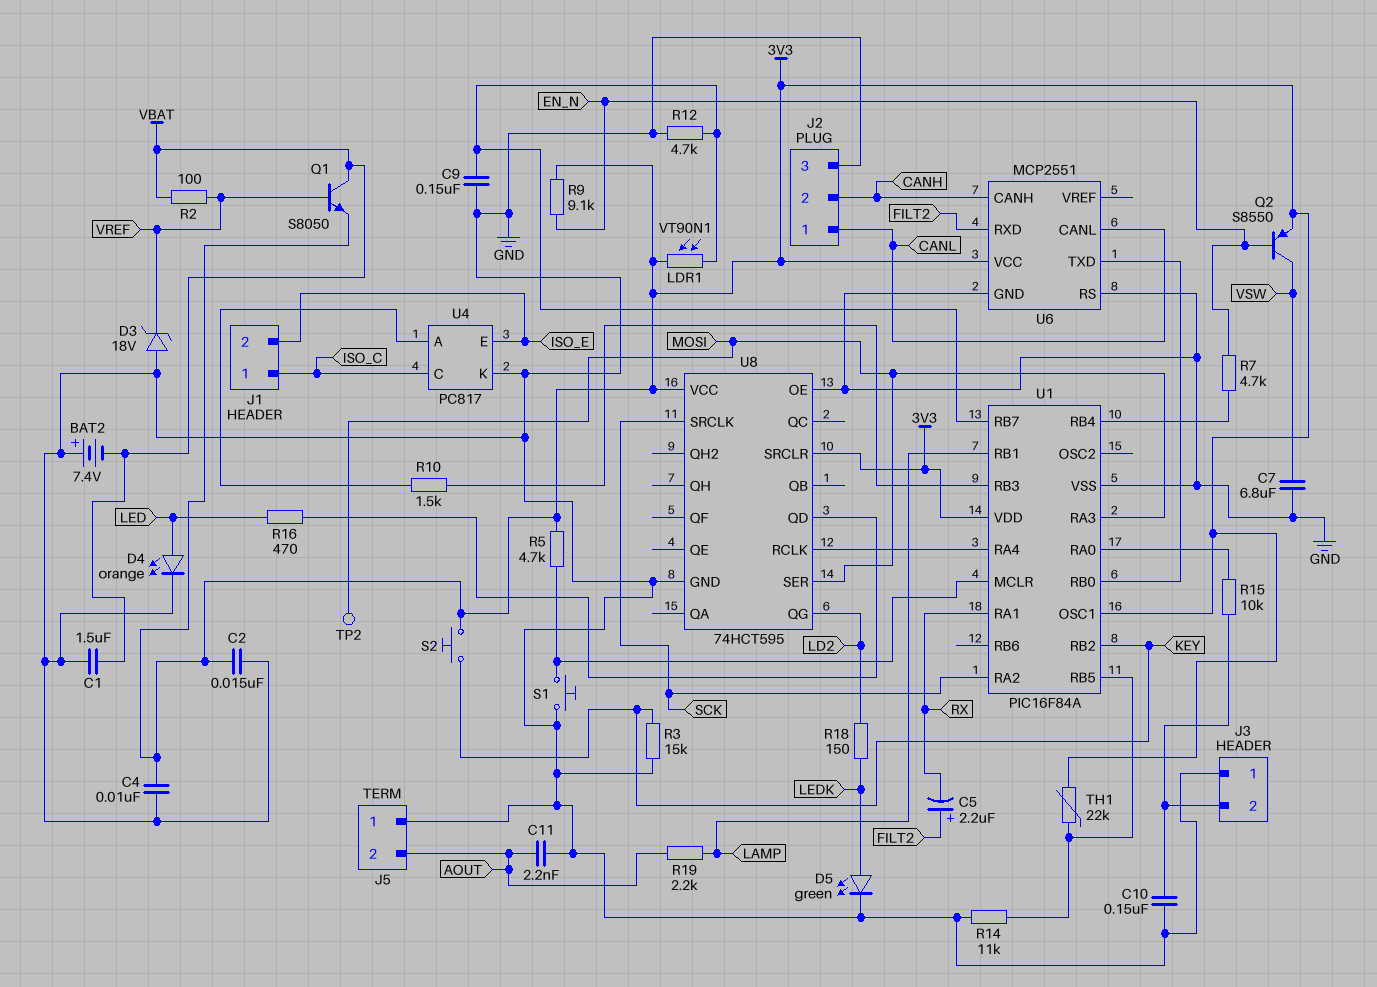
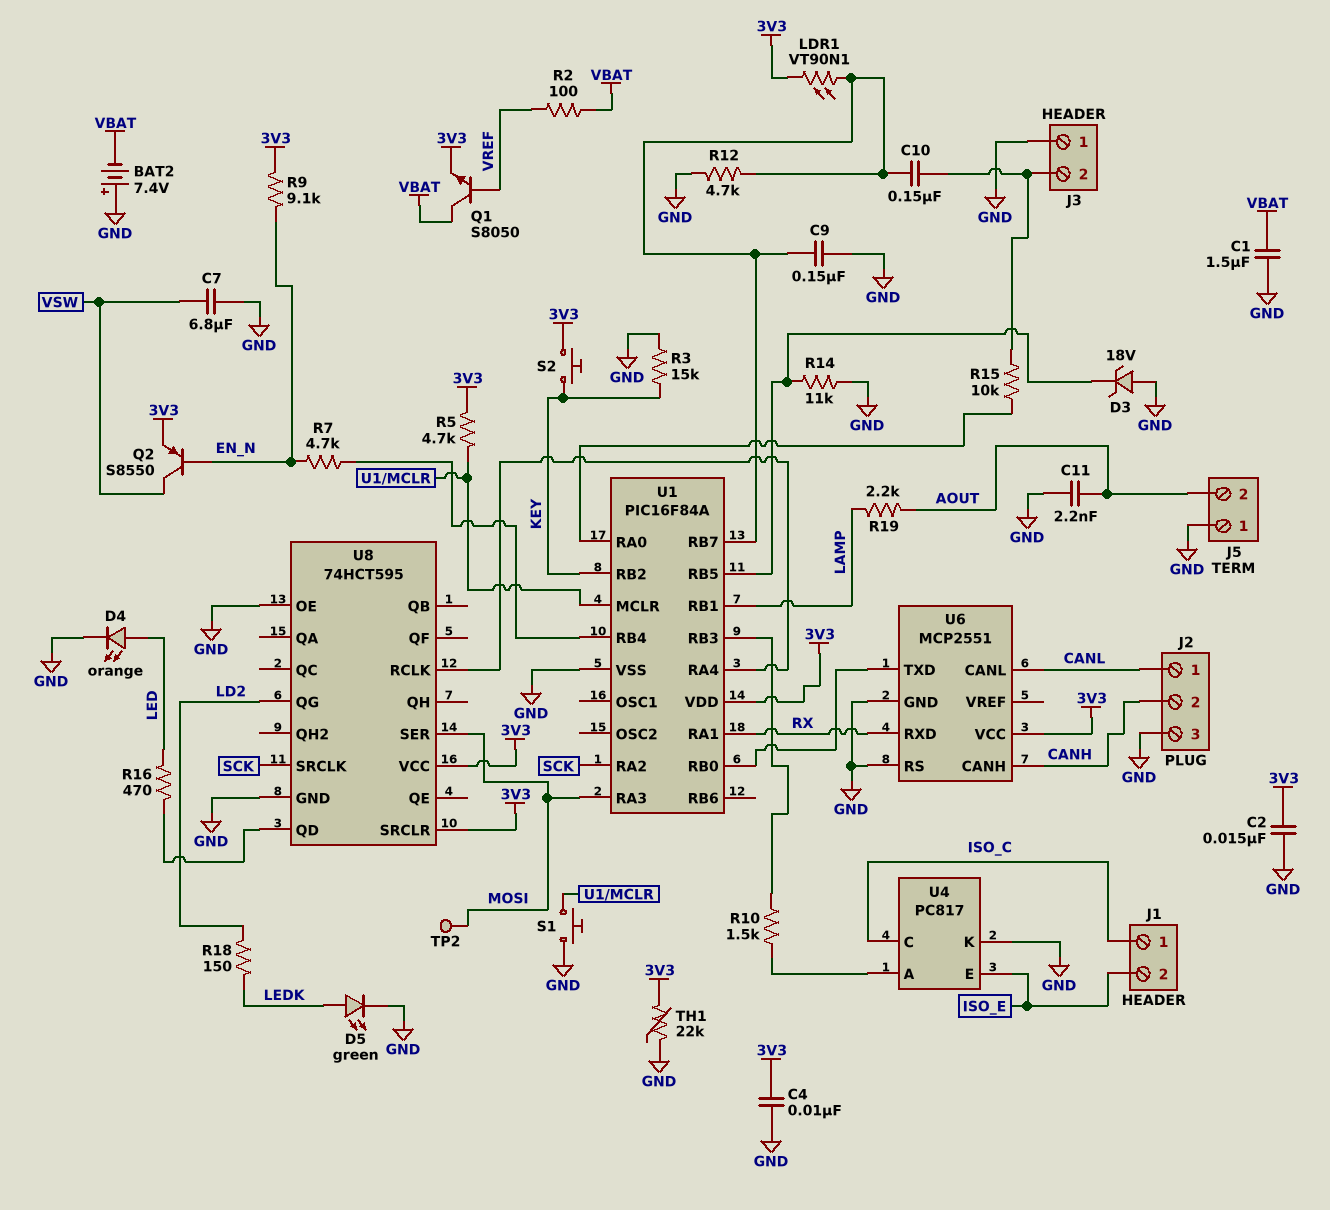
C5: 2.2uF (plus FILT2, minus RX) -> none
C10: 150nF (GND, J3/2) -> 150nF (J3/2, U1/RB7)
D3: zener 18V (A GND, K VREF) -> zener 18V (A GND, K U1/RB5)
TH1: 22k (3V3, U1/RB5) -> 22k (3V3, GND)
U1 pin OSC1: 3V3 -> none
U6 pin RXD: FILT2 -> RX

